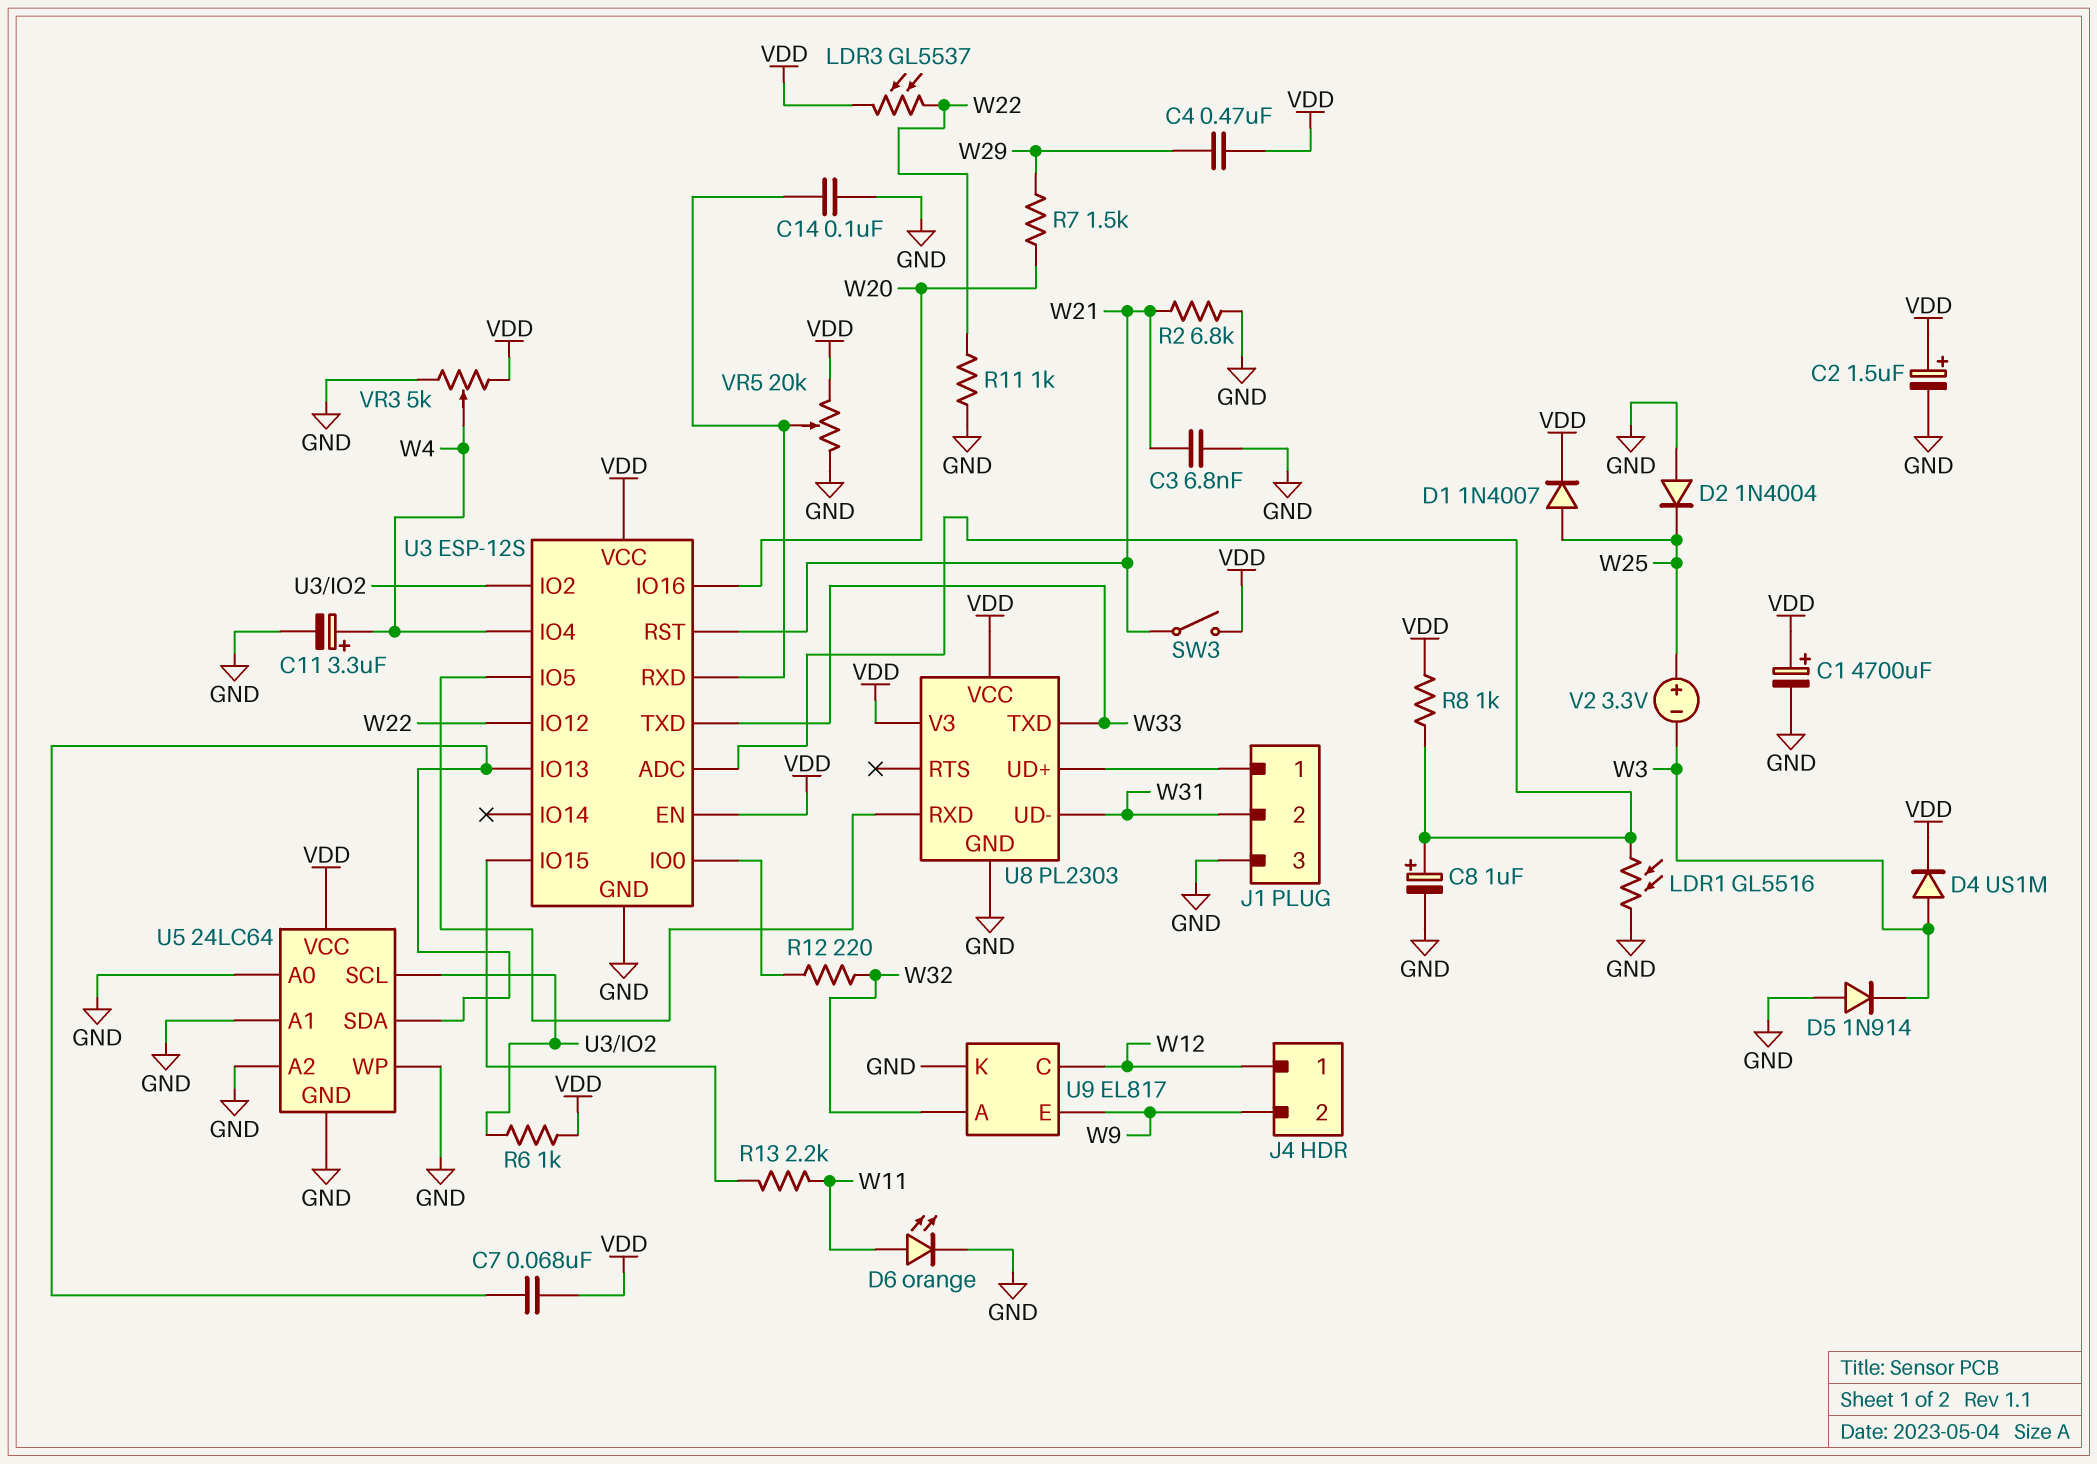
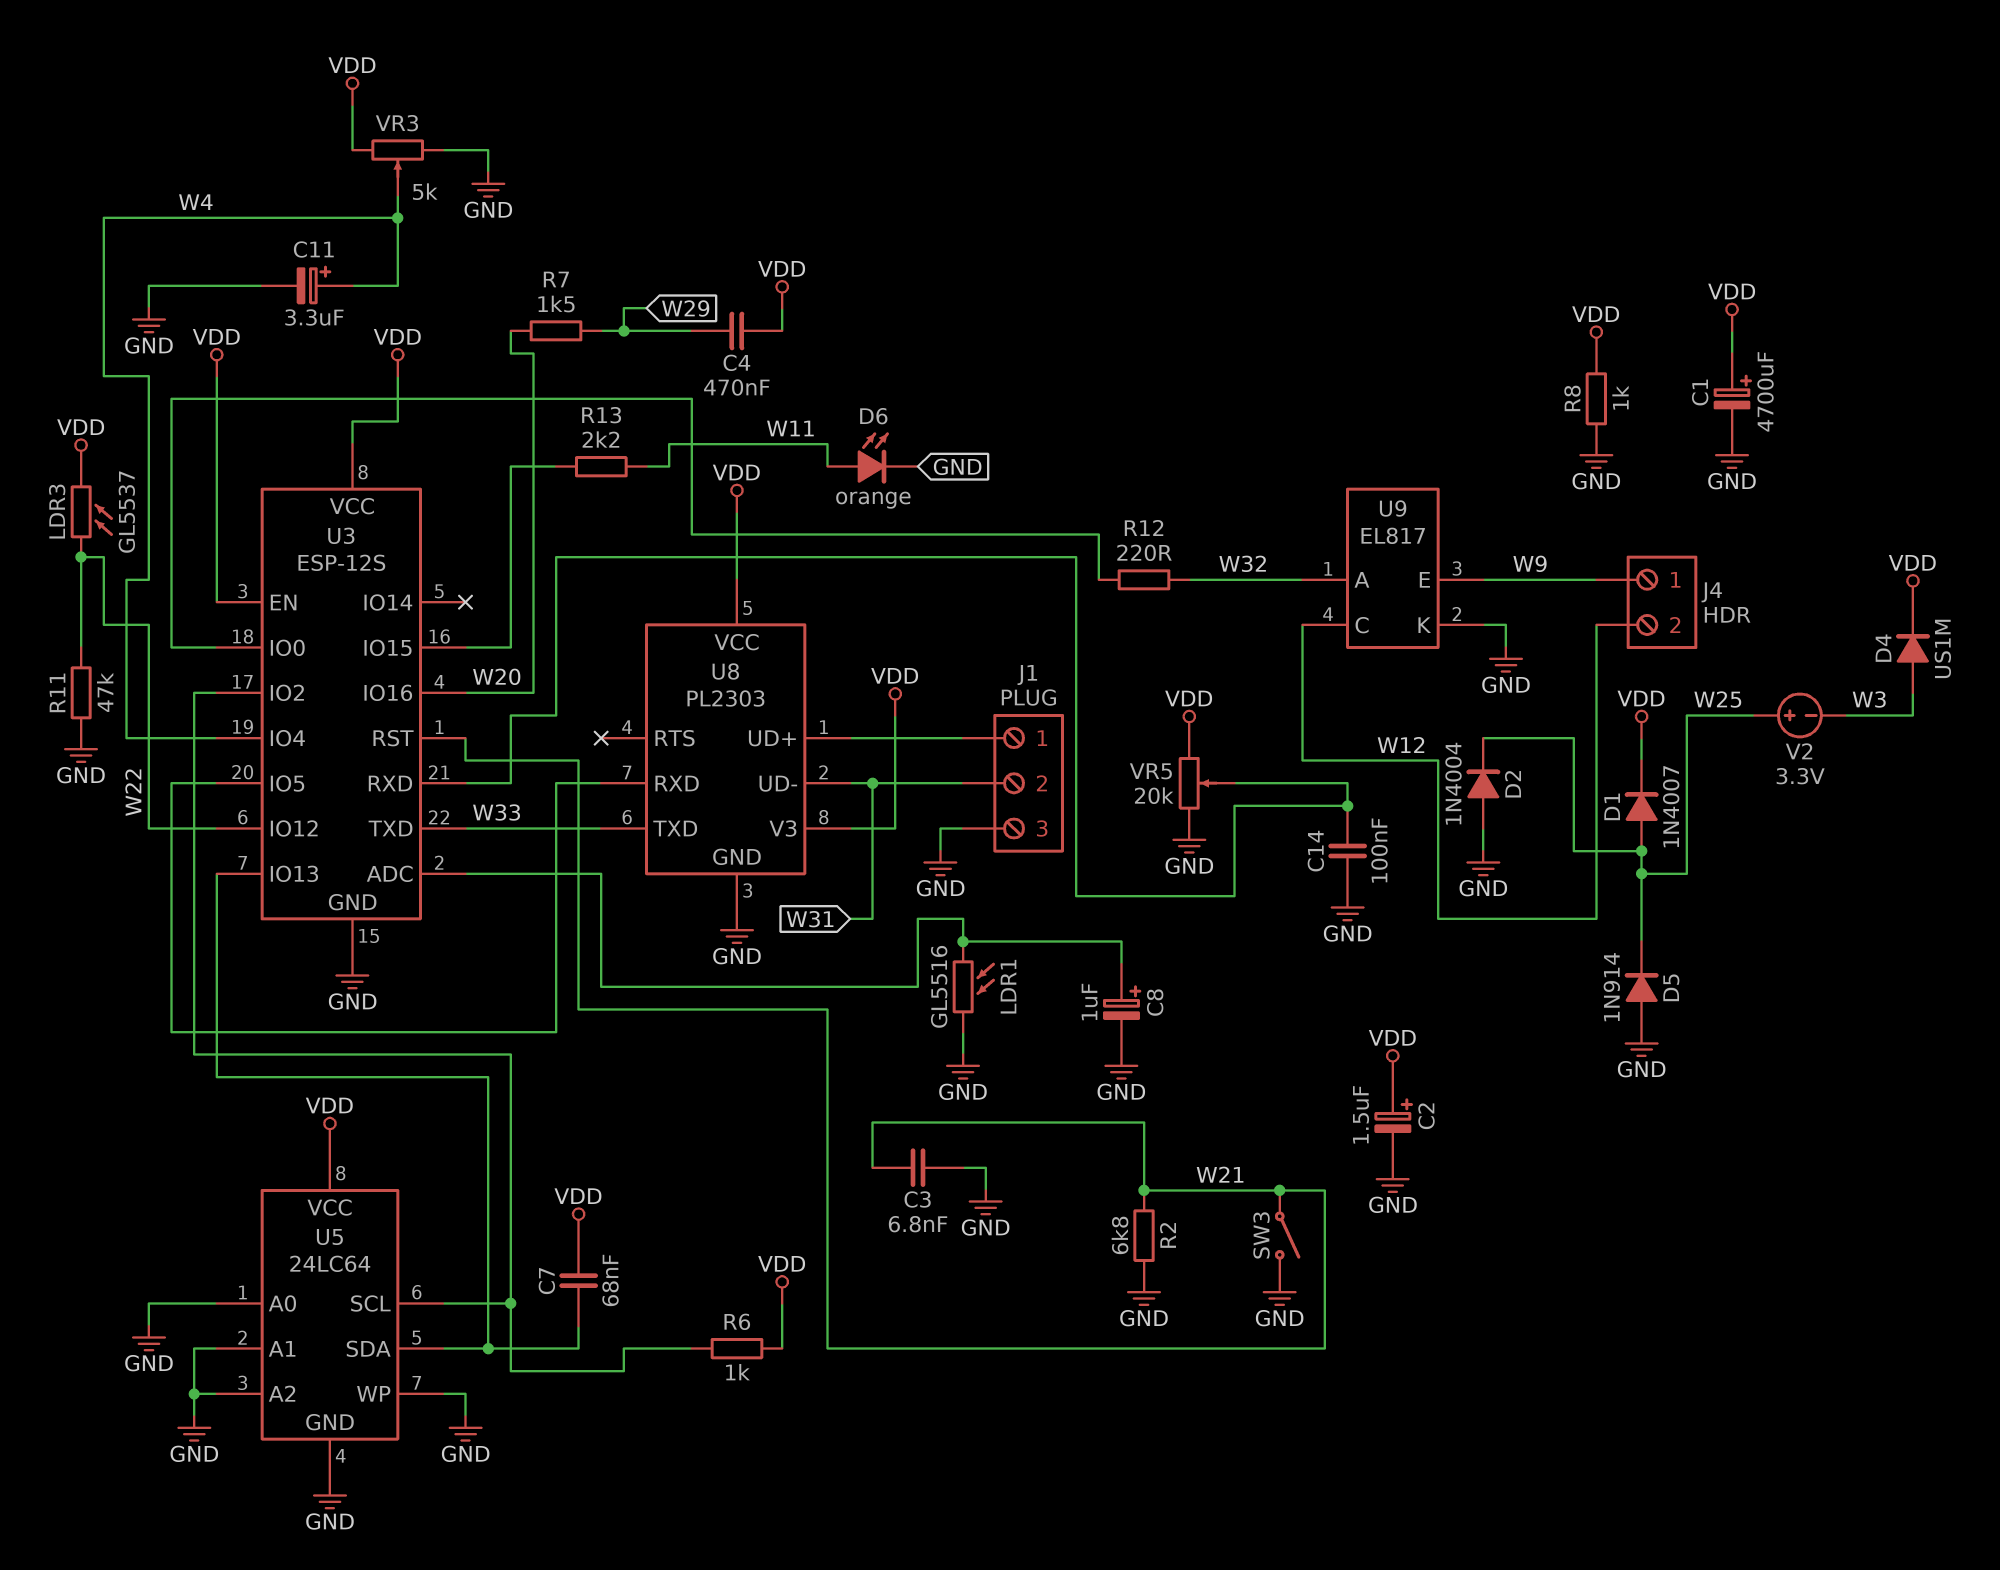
D5: diode 1N914 (A GND, K W3) -> diode 1N914 (A GND, K W25)
J4 pin 1: W12 -> W9
J4 pin 2: W9 -> W12
R8: 1k (U3/ADC, VDD) -> 1k (GND, VDD)
R11: 1k (GND, W22) -> 47k (GND, W22)
SW3: switch (VDD, W21) -> switch (GND, W21)

